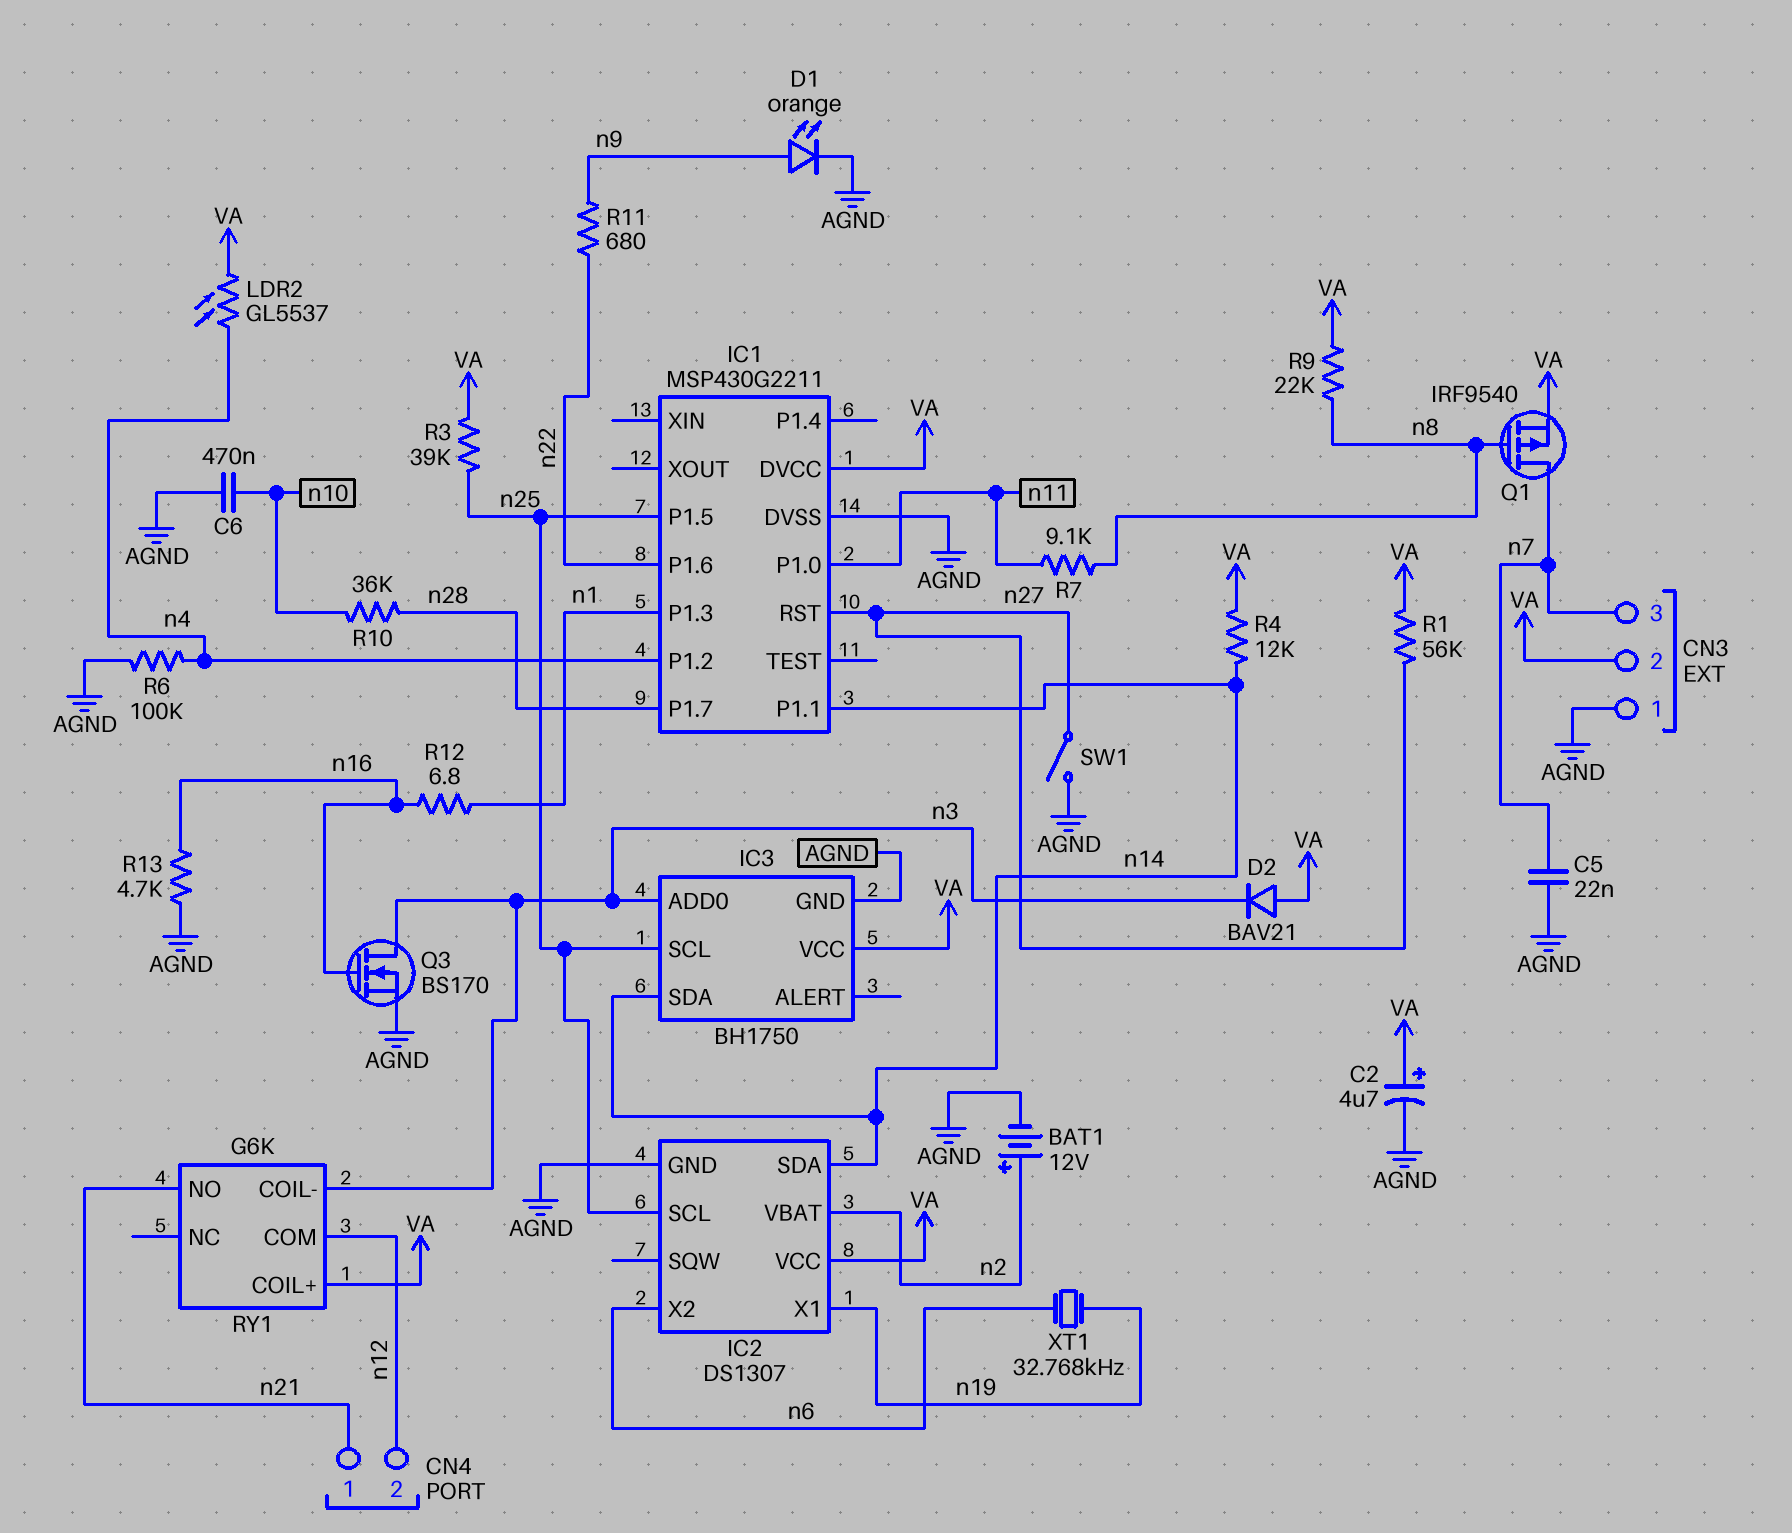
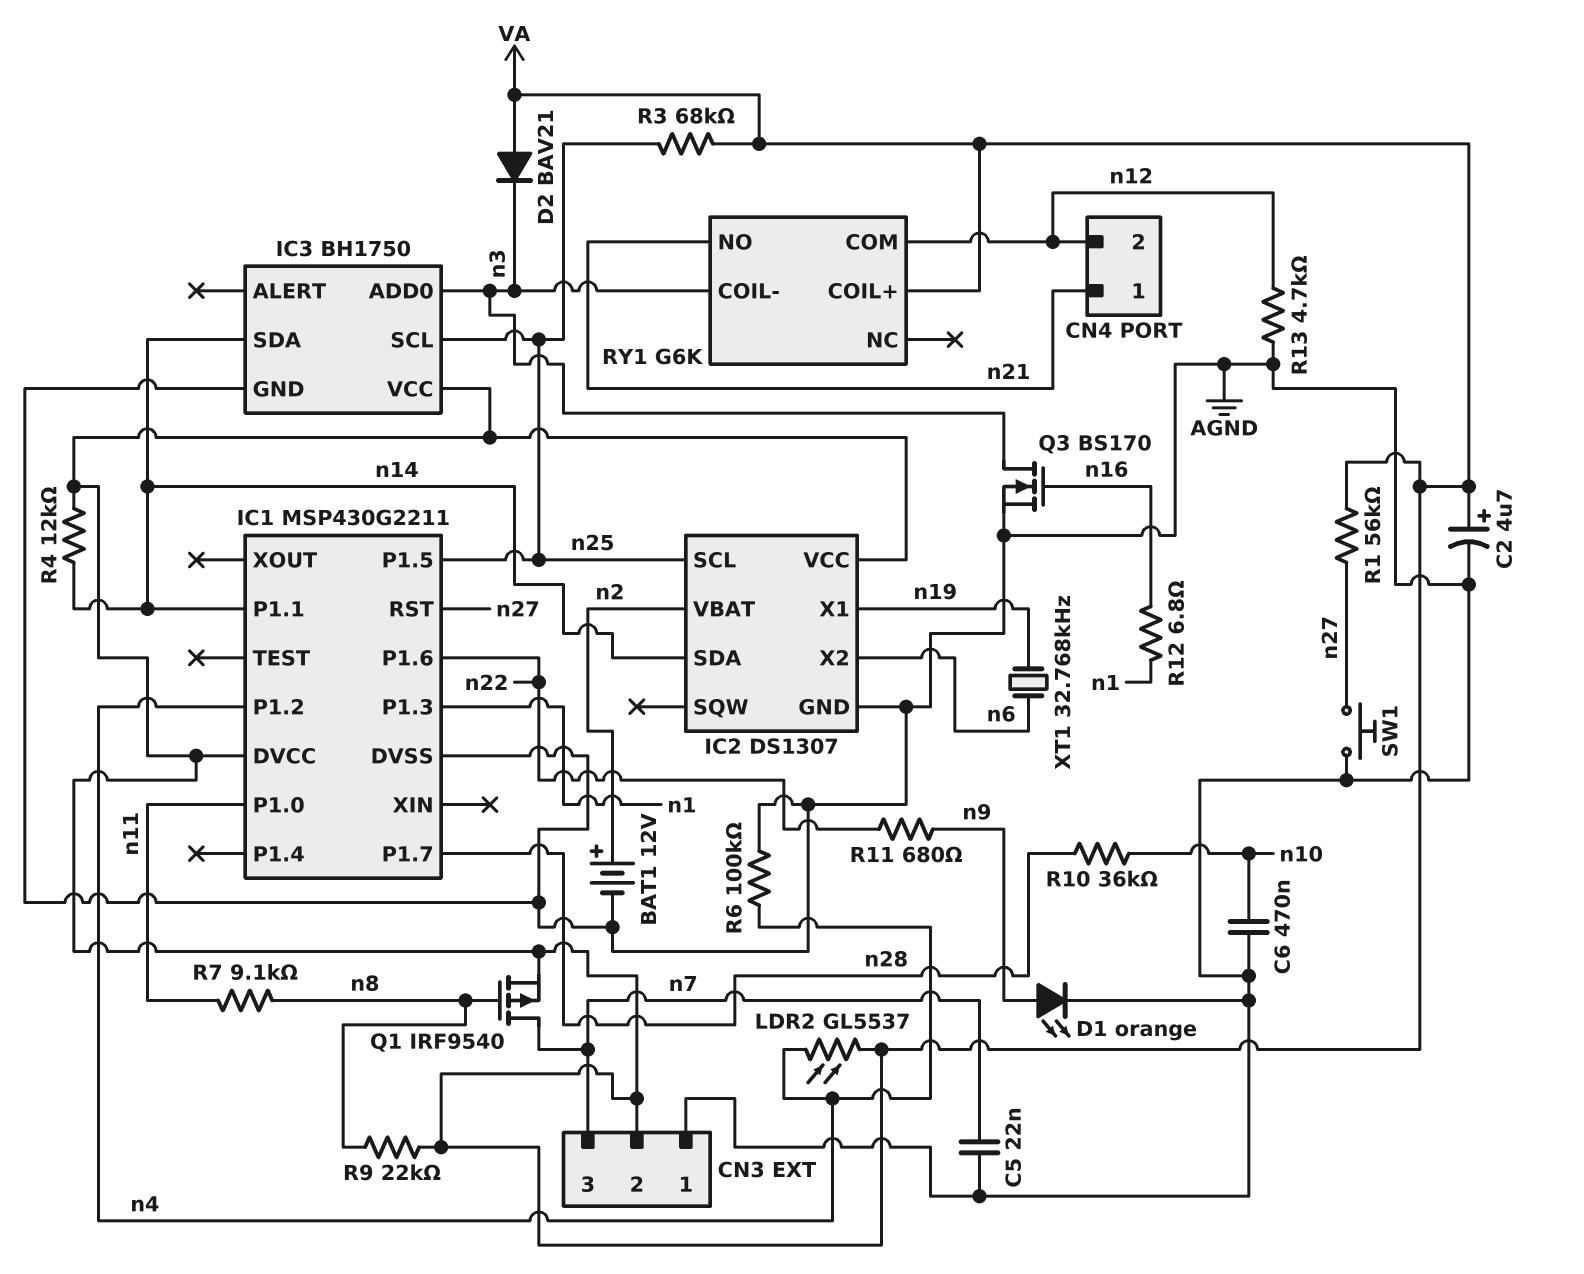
R3: 39k (VA, n25) -> 68k (VA, n25)
R13: 4.7k (AGND, n16) -> 4.7k (AGND, n12)
SW1: switch (AGND, n27) -> button (AGND, n27)

